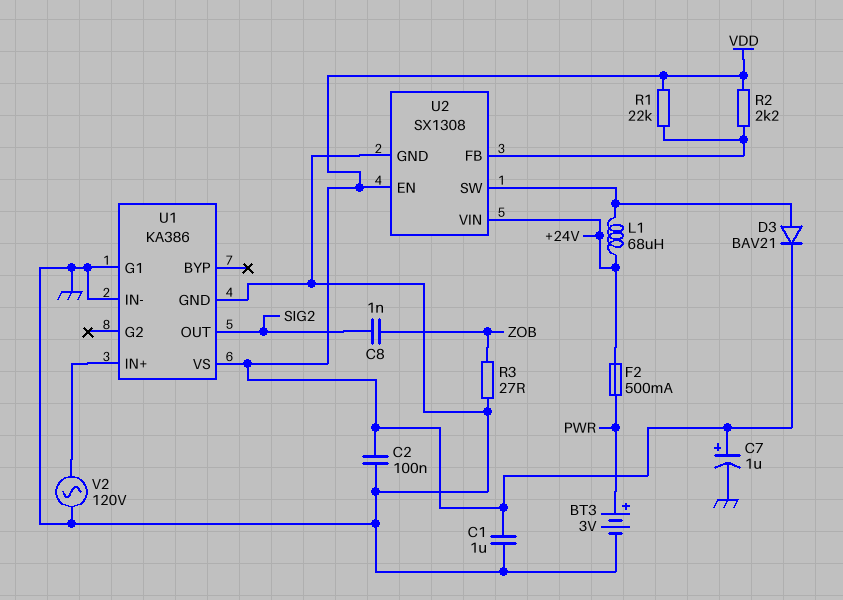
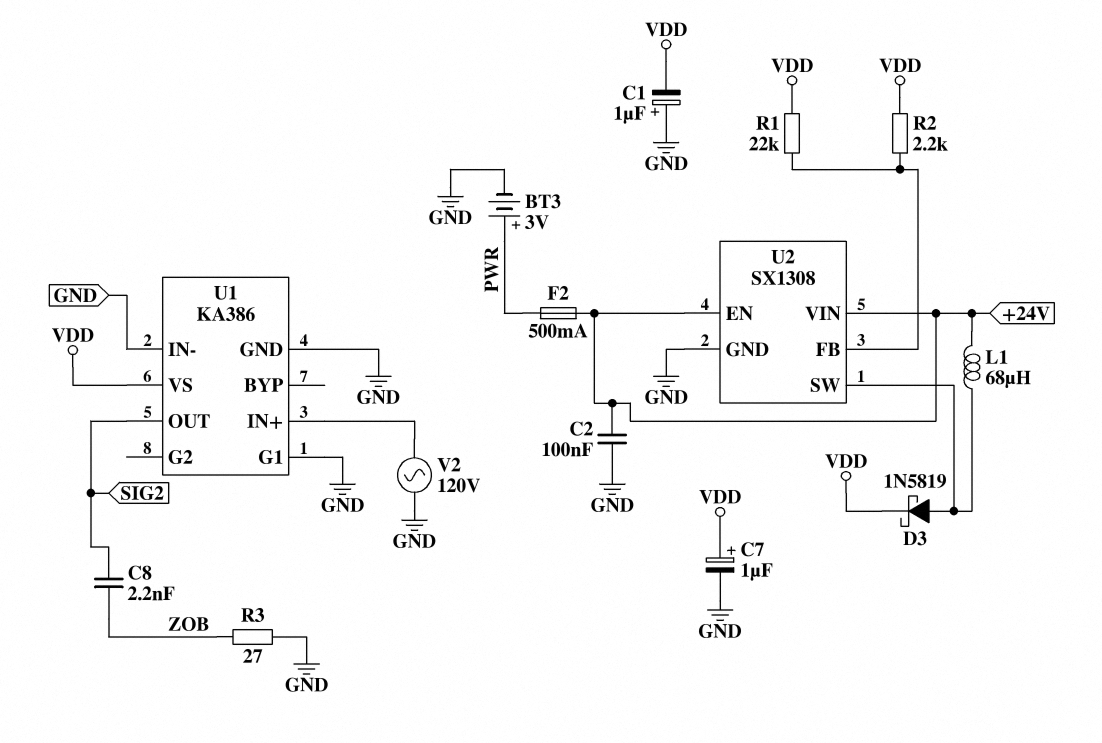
C1: 1uF (GND, VDD) -> 1uF (plus GND, minus VDD)
C2: 100nF (GND, VDD) -> 100nF (+24V, GND)
C8: 1nF (SIG2, ZOB) -> 2.2nF (SIG2, ZOB)
D3: diode BAV21 (A U2/SW, K VDD) -> schottky 1N5819 (A U2/SW, K VDD)
U2 pin EN: VDD -> +24V

